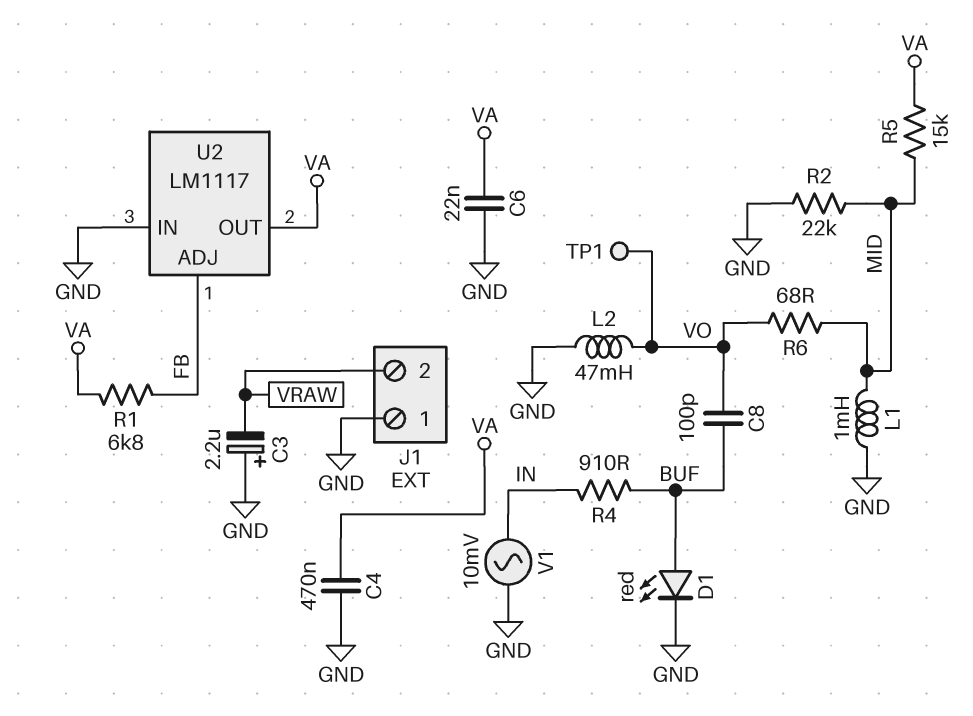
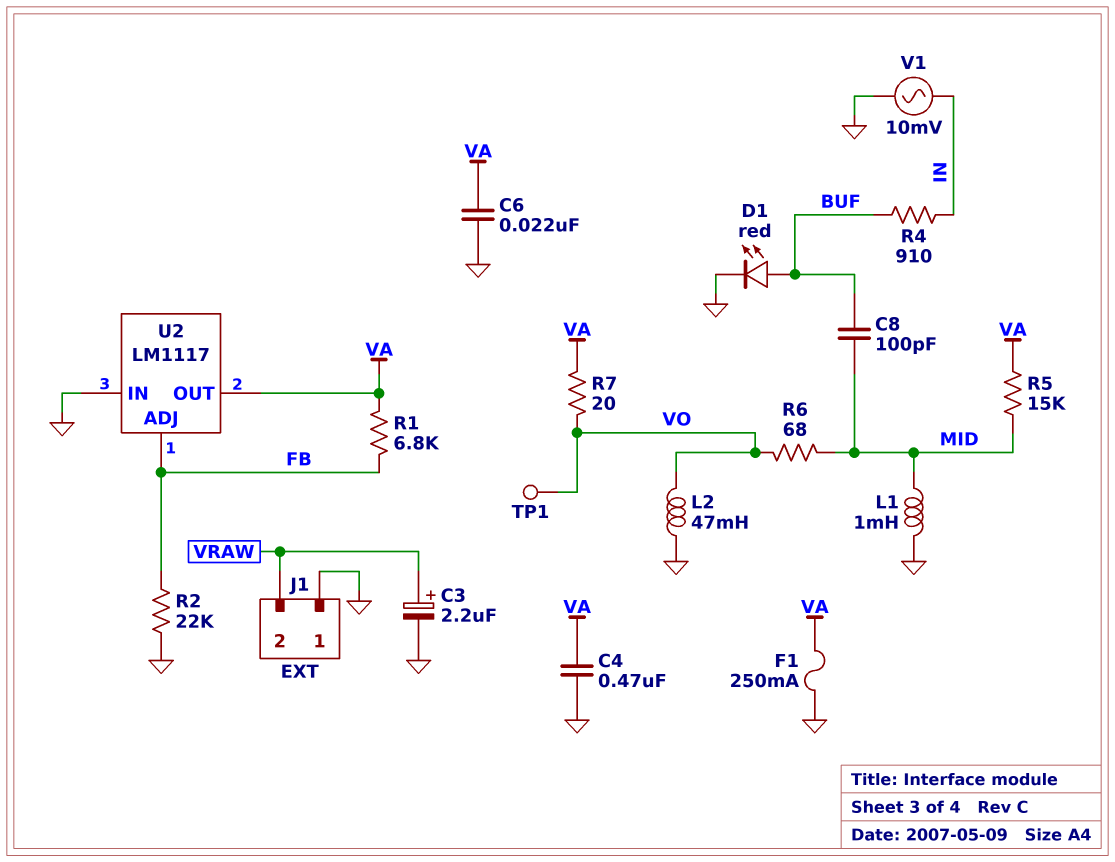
C3: 2.2uF (plus GND, minus VRAW) -> 2.2uF (plus VRAW, minus GND)
C8: 100pF (BUF, VO) -> 100pF (BUF, MID)
F1: none -> 250mA (GND, VA)
R2: 22k (GND, MID) -> 22k (FB, GND)
R7: none -> 20 (VA, VO)

